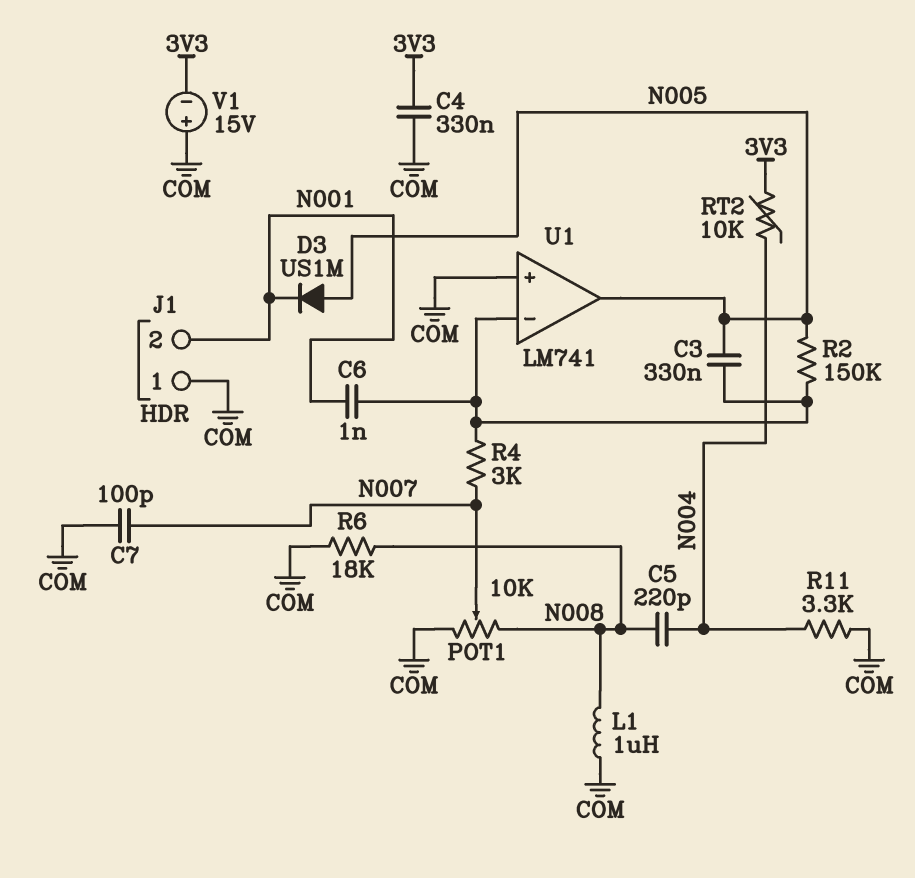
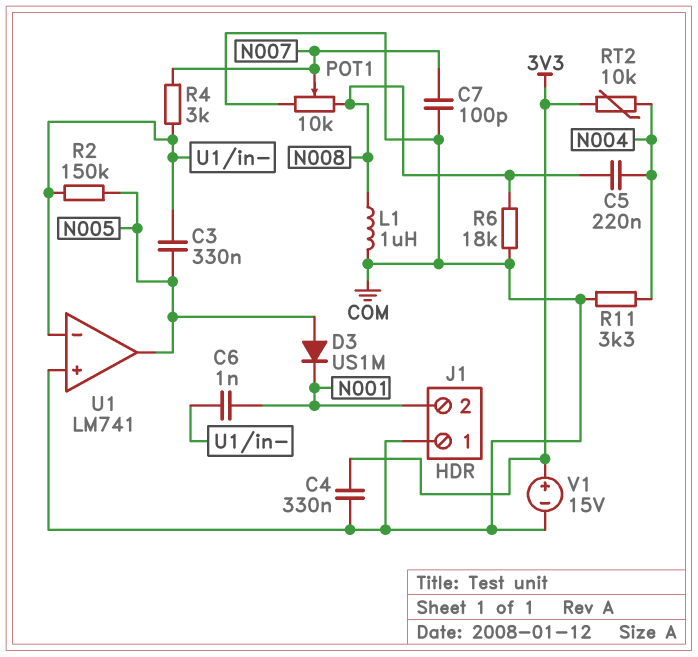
C5: 220pF (N004, N008) -> 220nF (N004, N008)
V1: 15V (plus COM, minus 3V3) -> 15V (plus 3V3, minus COM)

